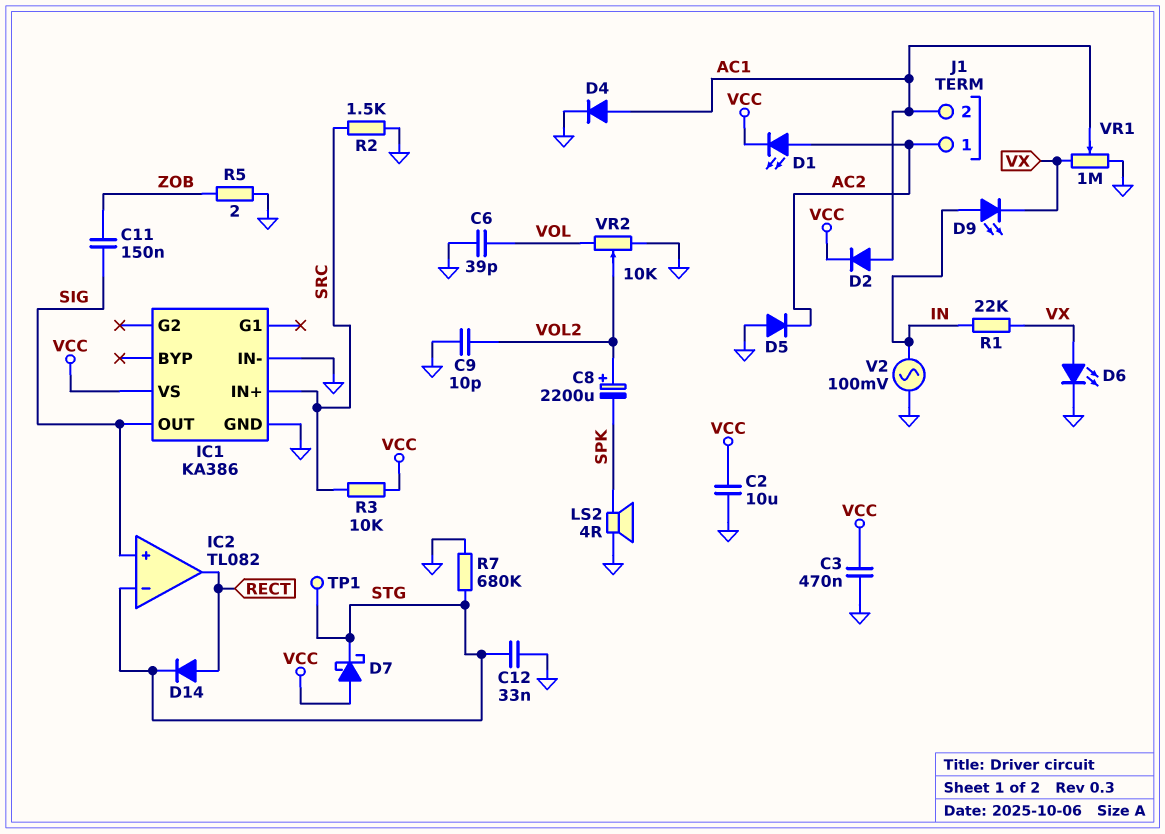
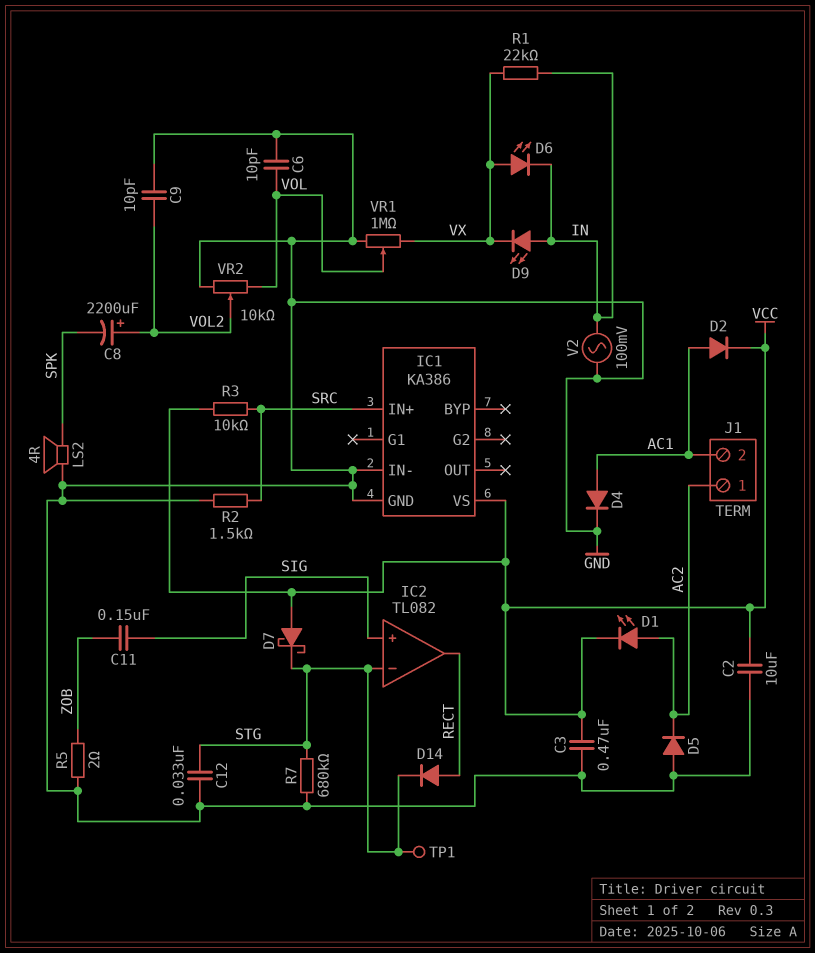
C6: 39pF (GND, VOL) -> 10pF (GND, VOL)
D6: LED (A VX, K GND) -> LED (A VX, K IN)
IC1 pin OUT: SIG -> none
VR1: 1M (GND, VX, wiper AC1) -> 1M (GND, VX, wiper VOL)

